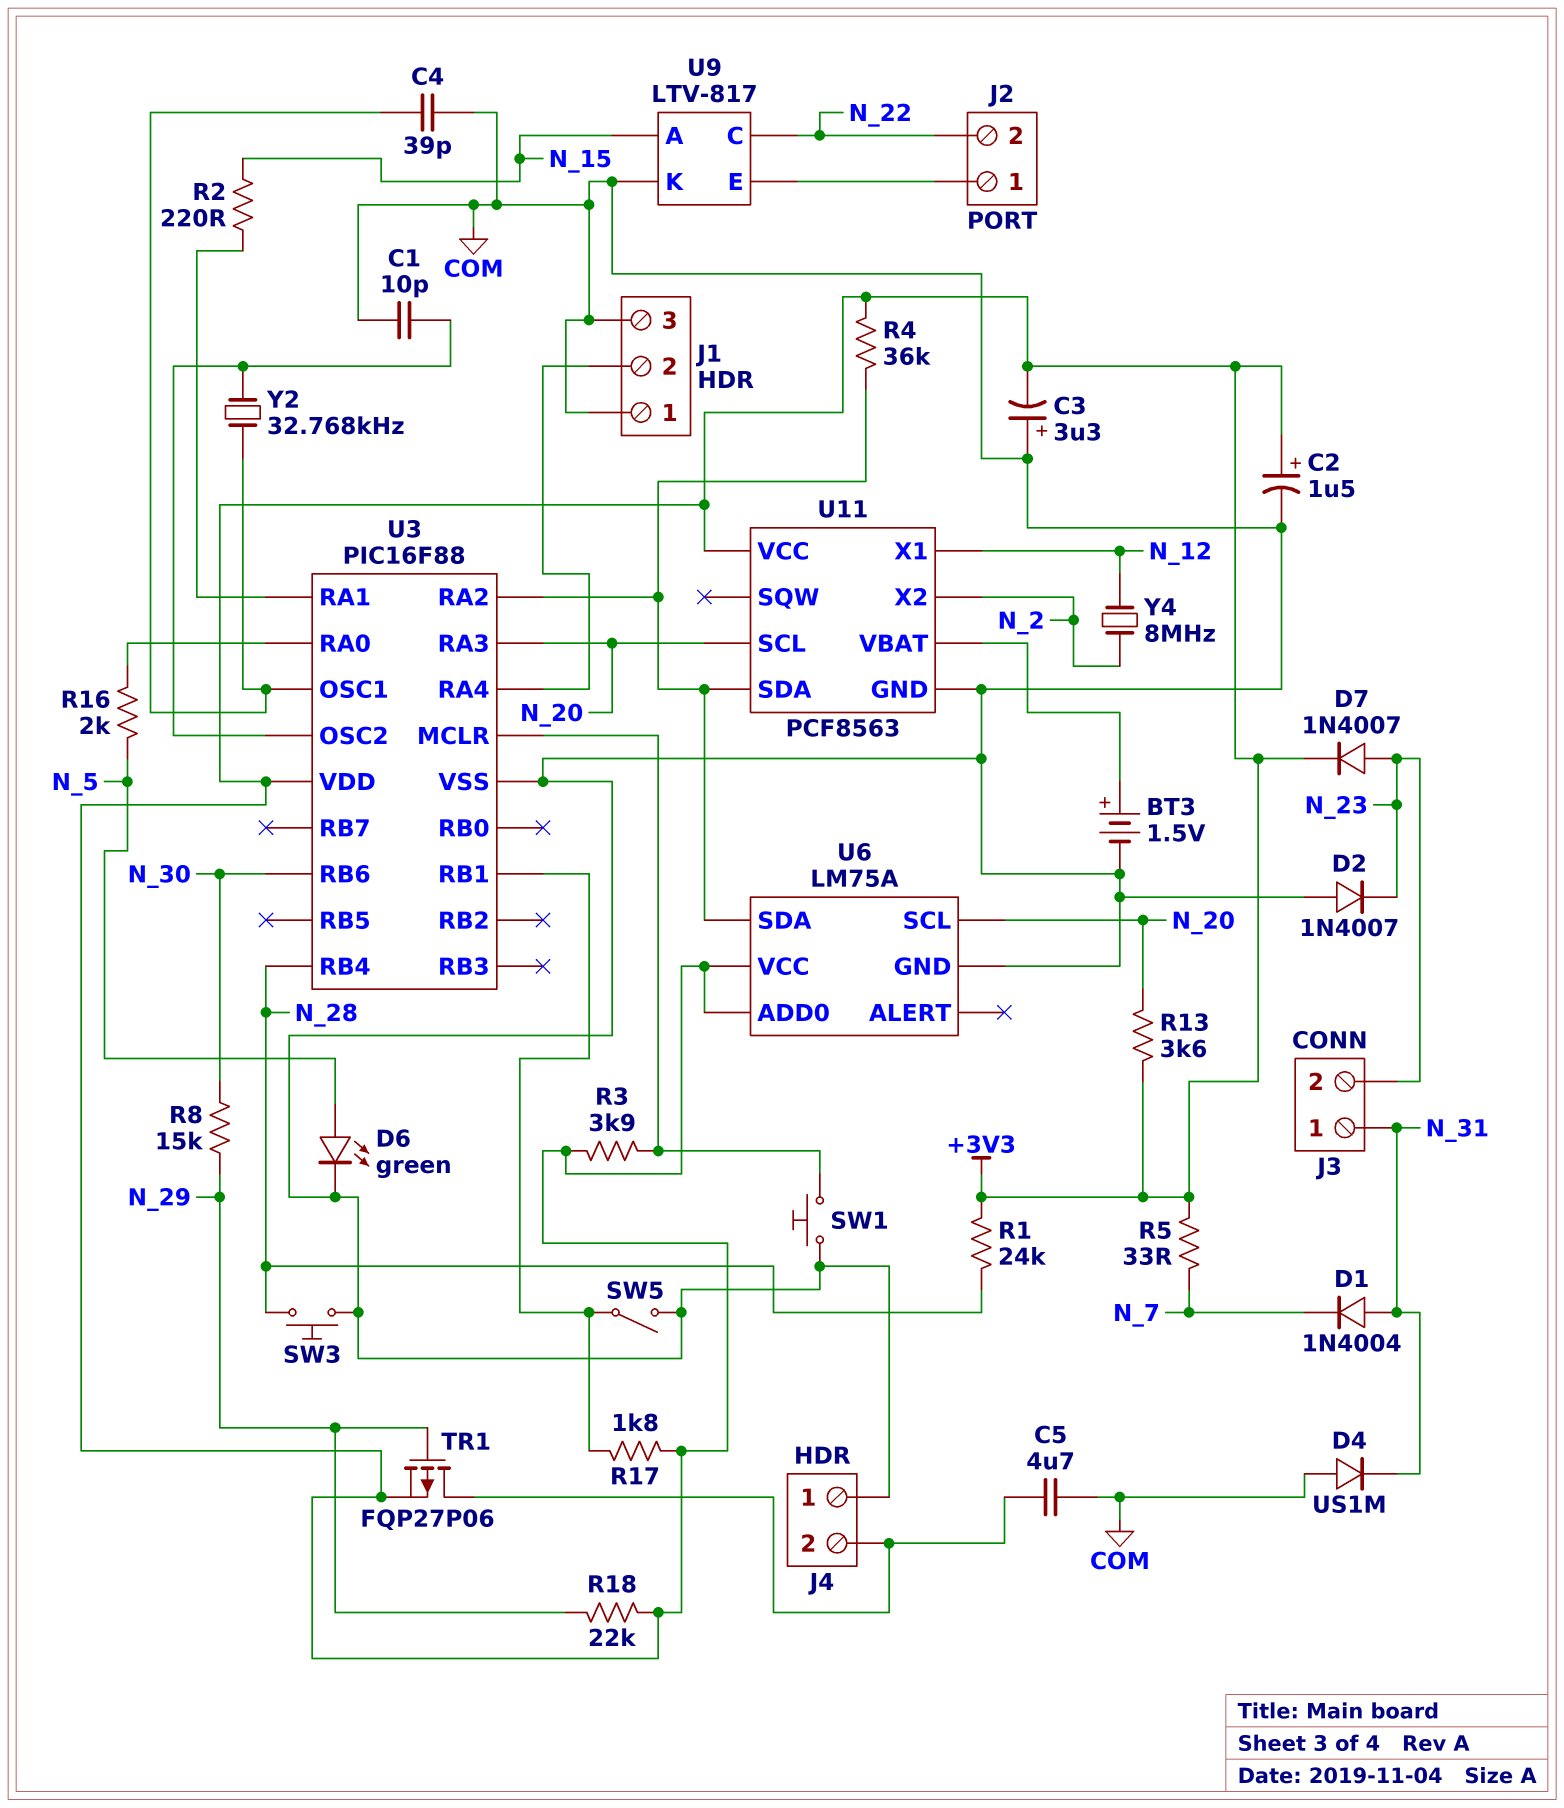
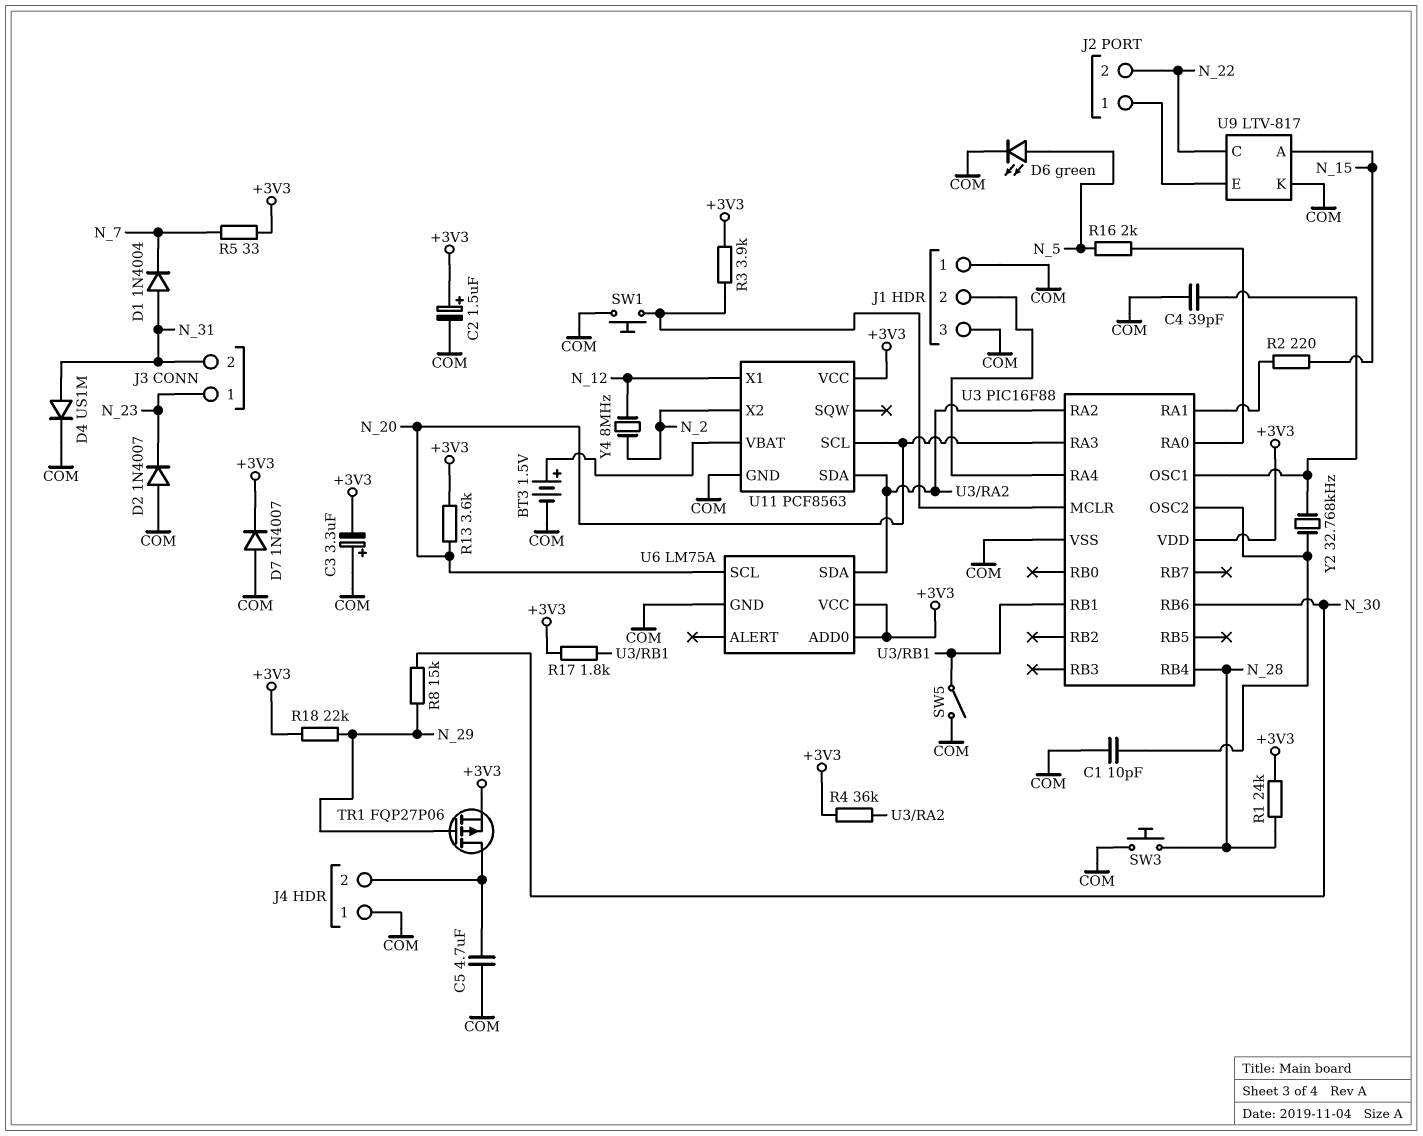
D4: diode US1M (A COM, K N_31) -> diode US1M (A N_31, K COM)
D7: diode 1N4007 (A N_23, K +3V3) -> diode 1N4007 (A COM, K +3V3)
J3 pin 1: N_31 -> N_23
J3 pin 2: N_23 -> N_31

